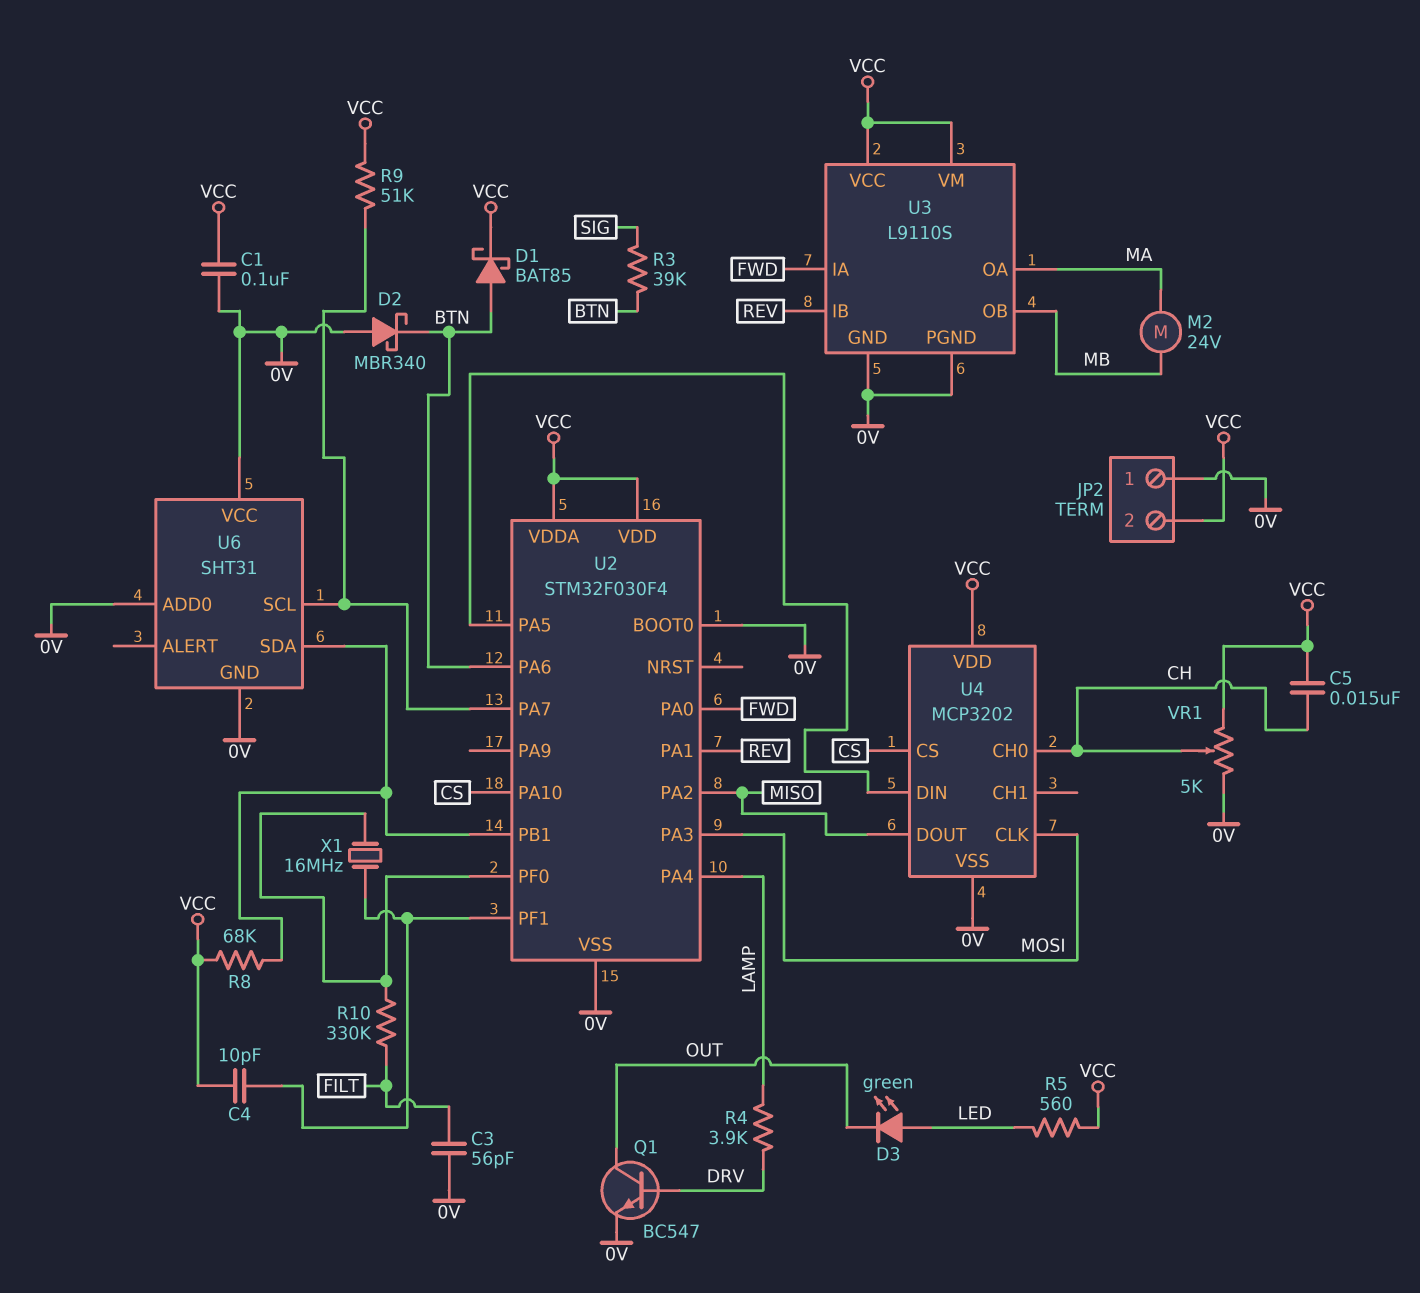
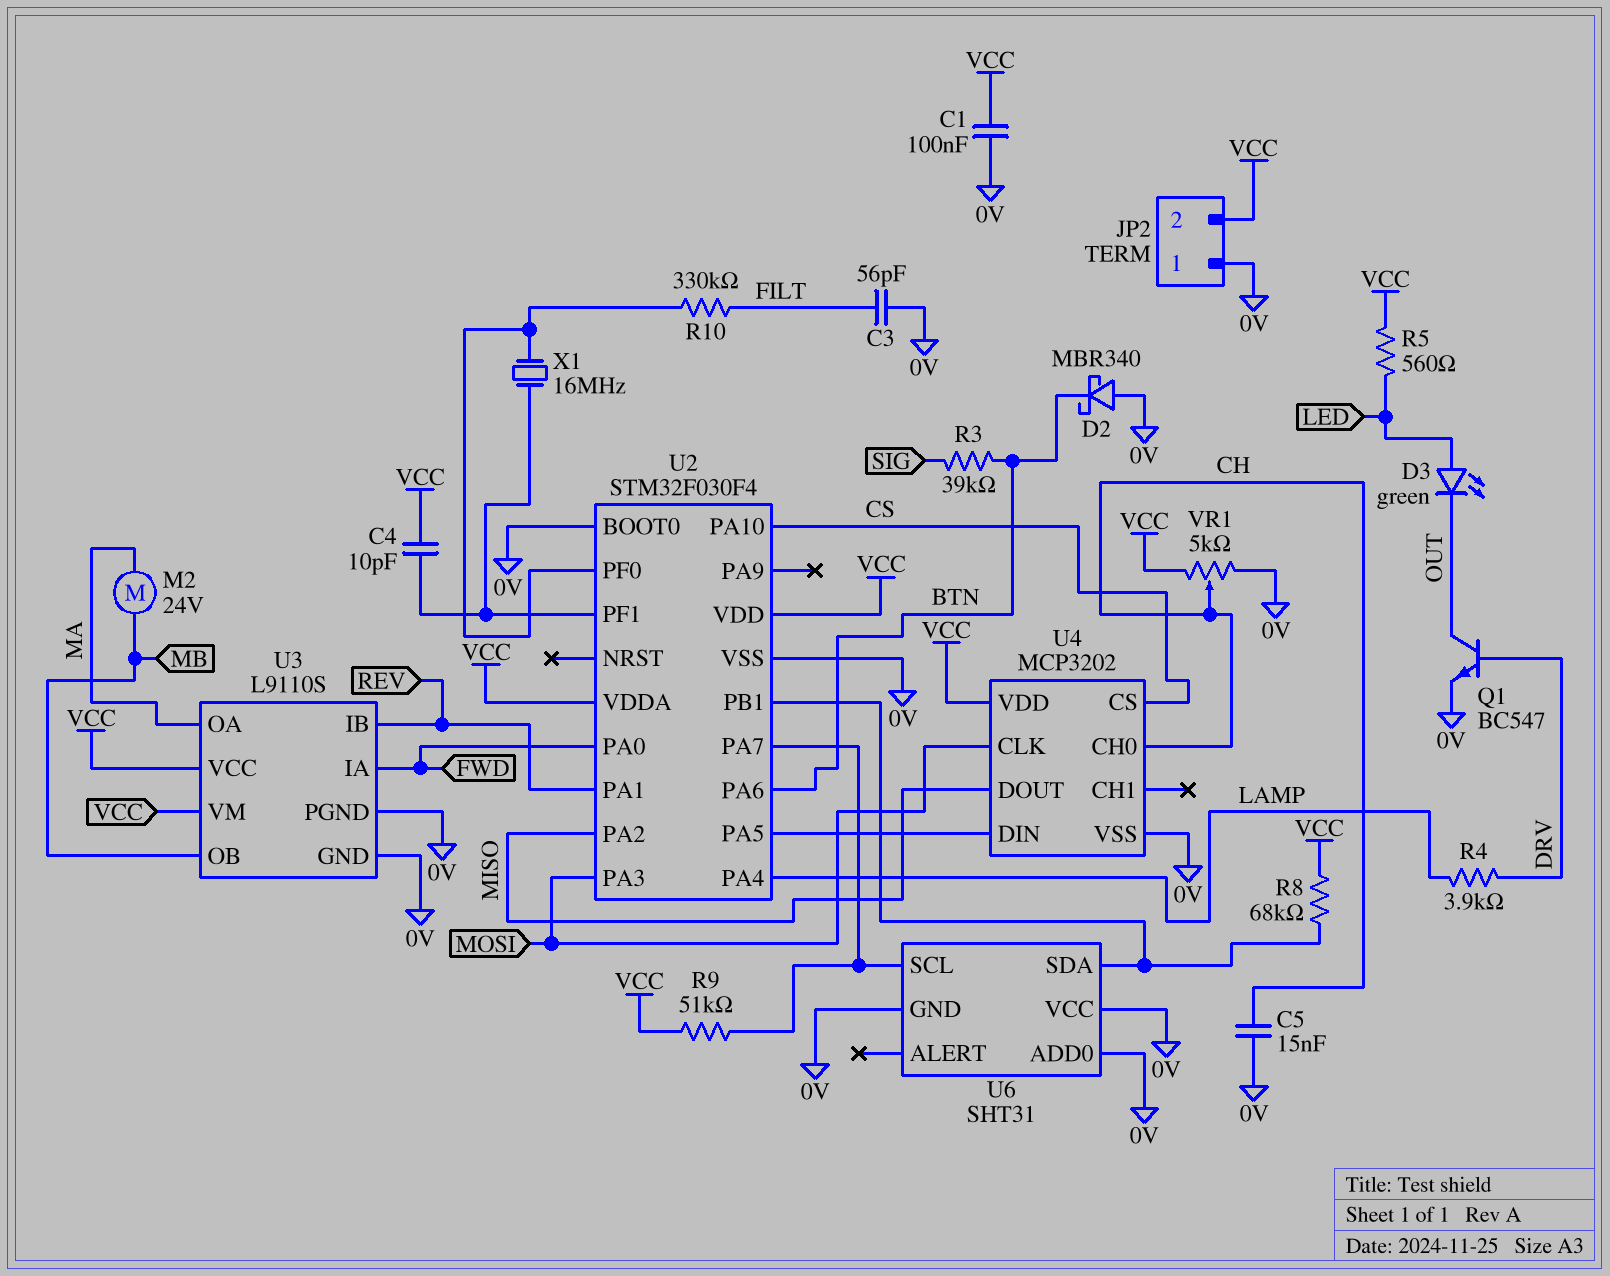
C5: 15nF (CH, VCC) -> 15nF (0V, CH)
D1: schottky BAT85 (A BTN, K VCC) -> none

